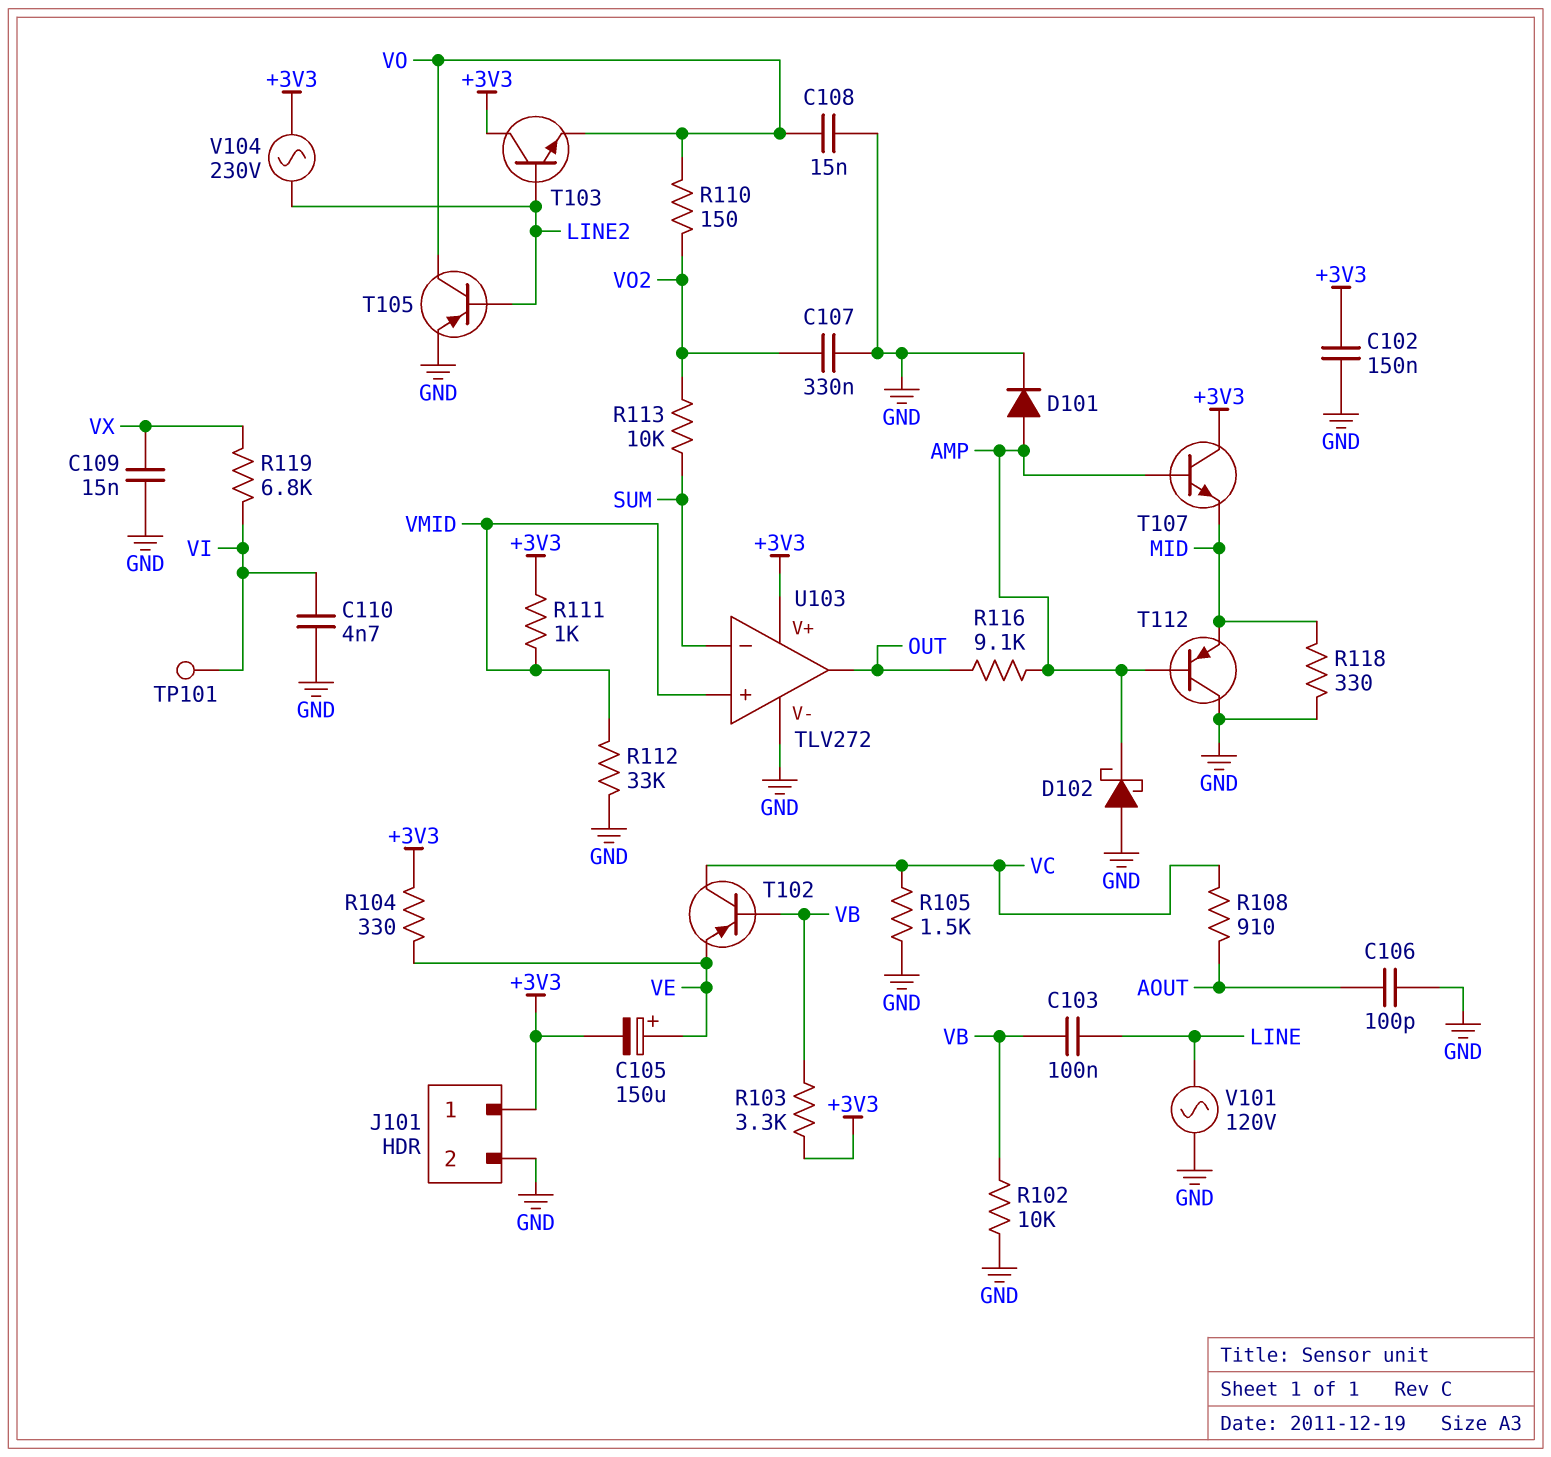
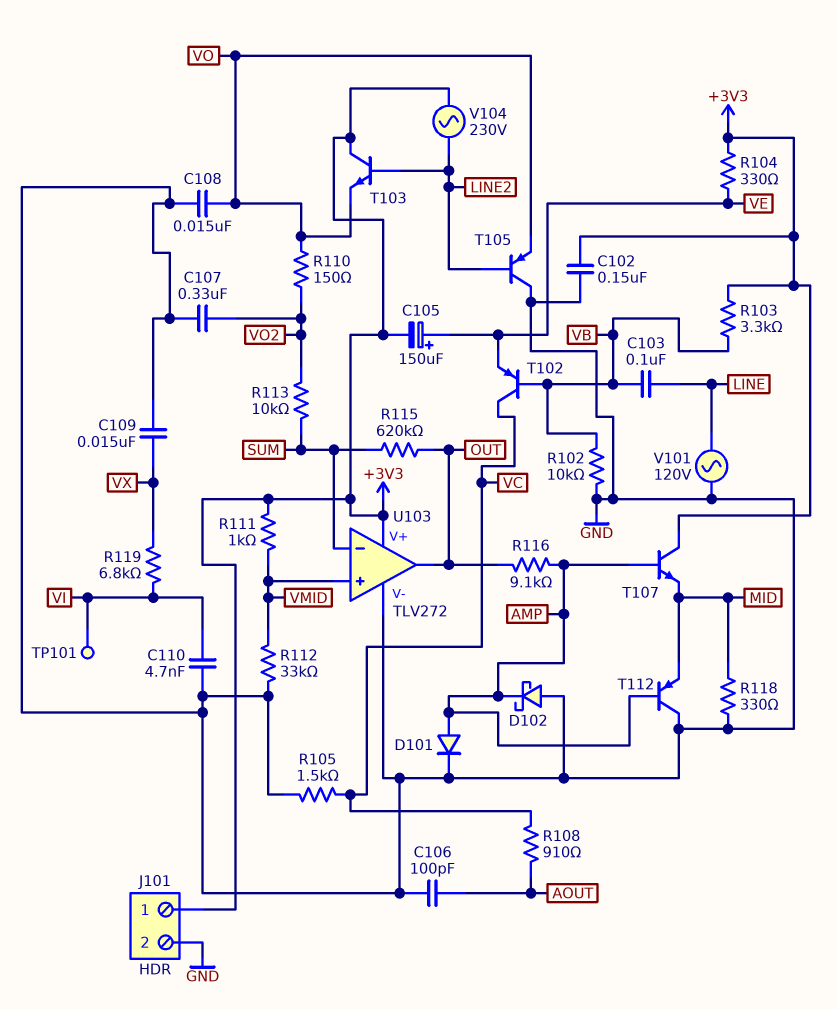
R115: none -> 620k (OUT, SUM)
T105: PNP (B LINE2, C VO, E GND) -> PNP (B LINE2, C GND, E VO)

